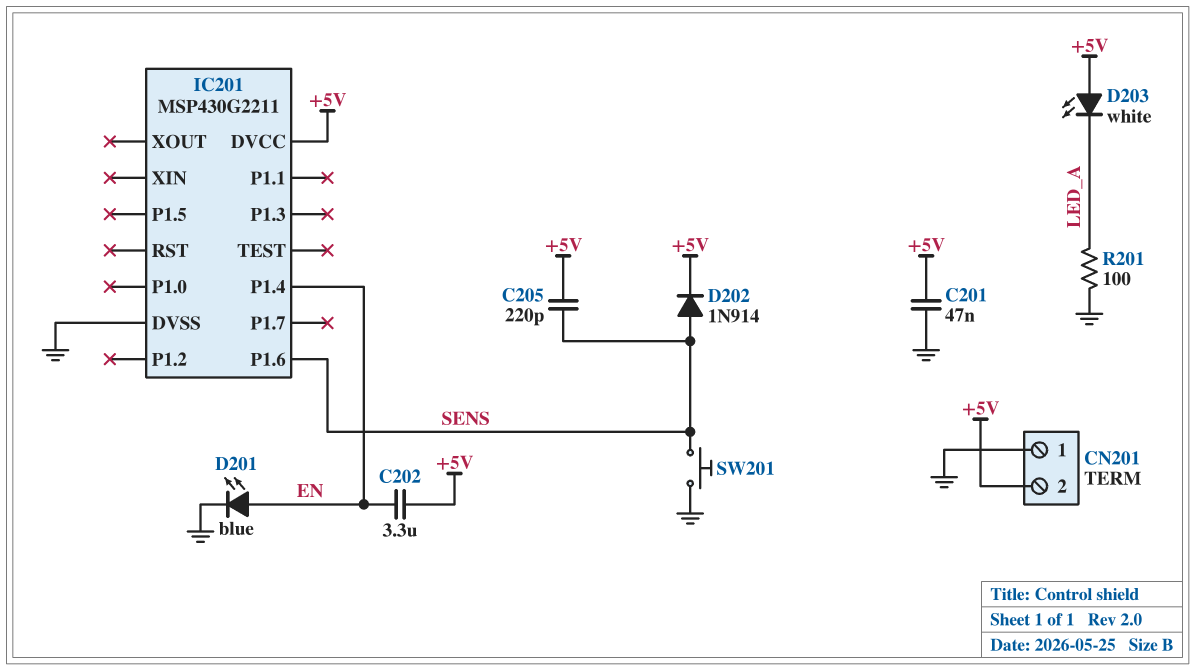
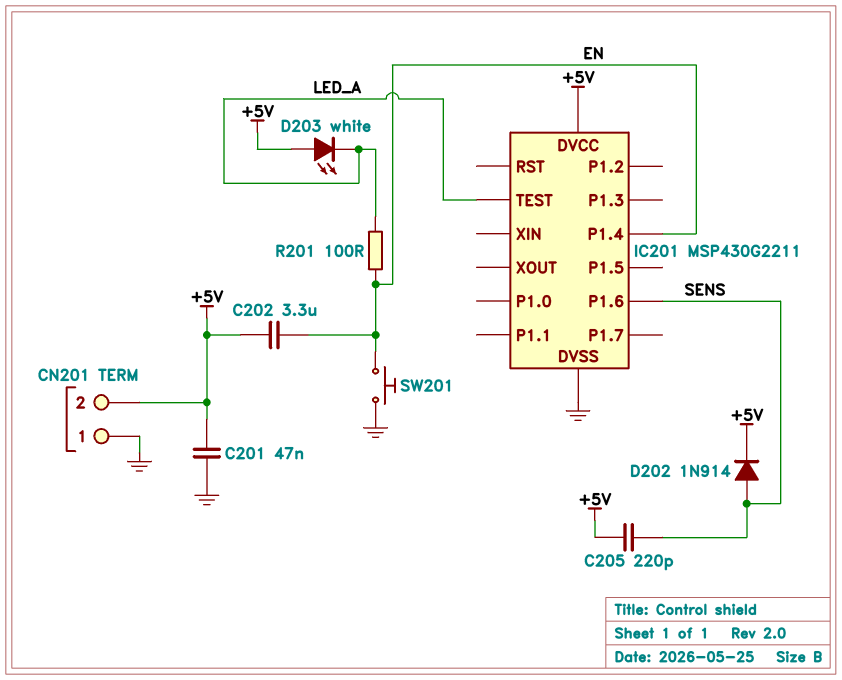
D201: LED blue (A EN, K GND) -> none
IC201 pin TEST: none -> LED_A
R201: 100 (GND, LED_A) -> 100 (EN, LED_A)
SW201: button (GND, SENS) -> button (EN, GND)

